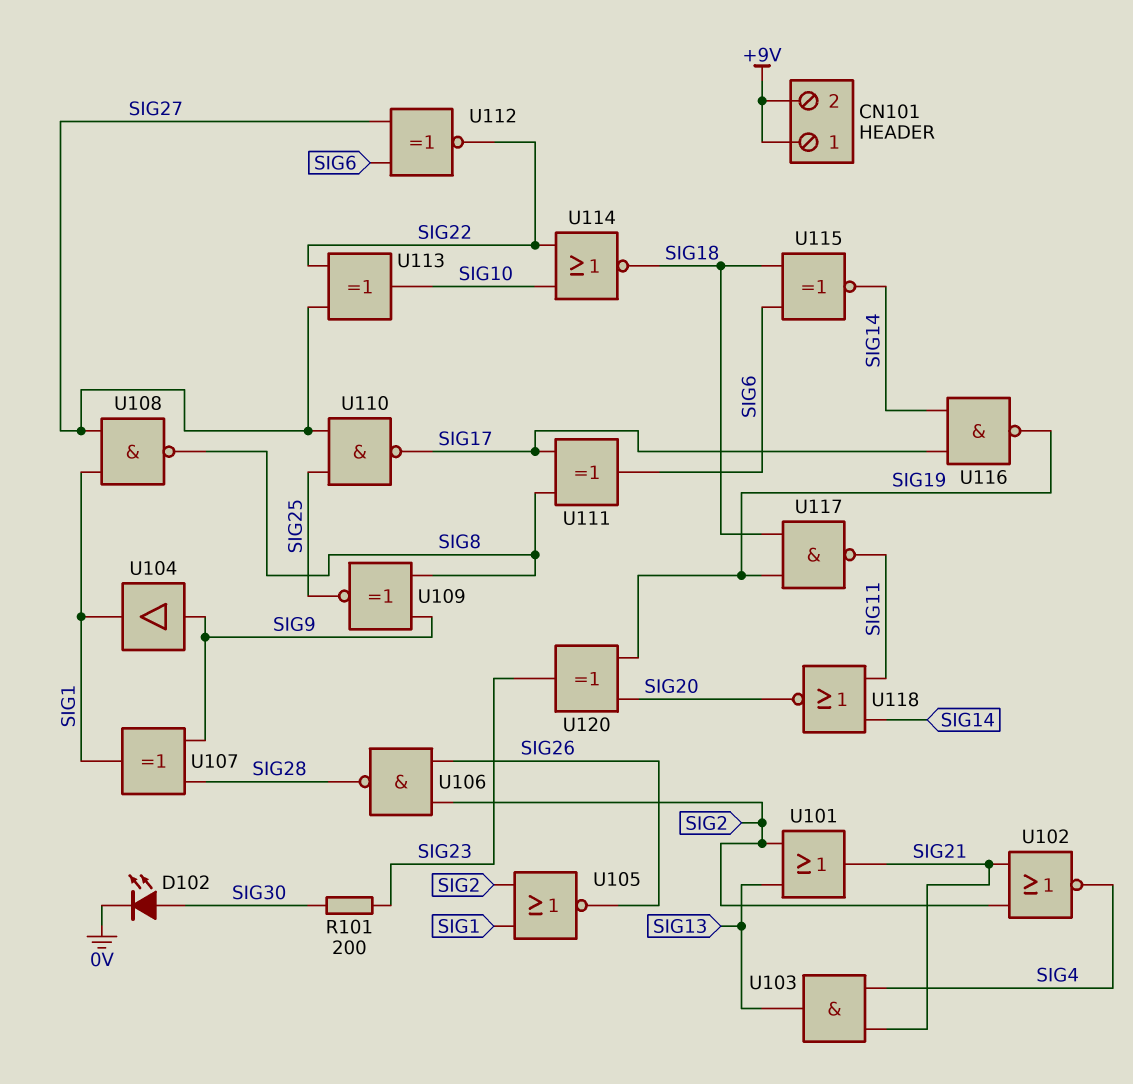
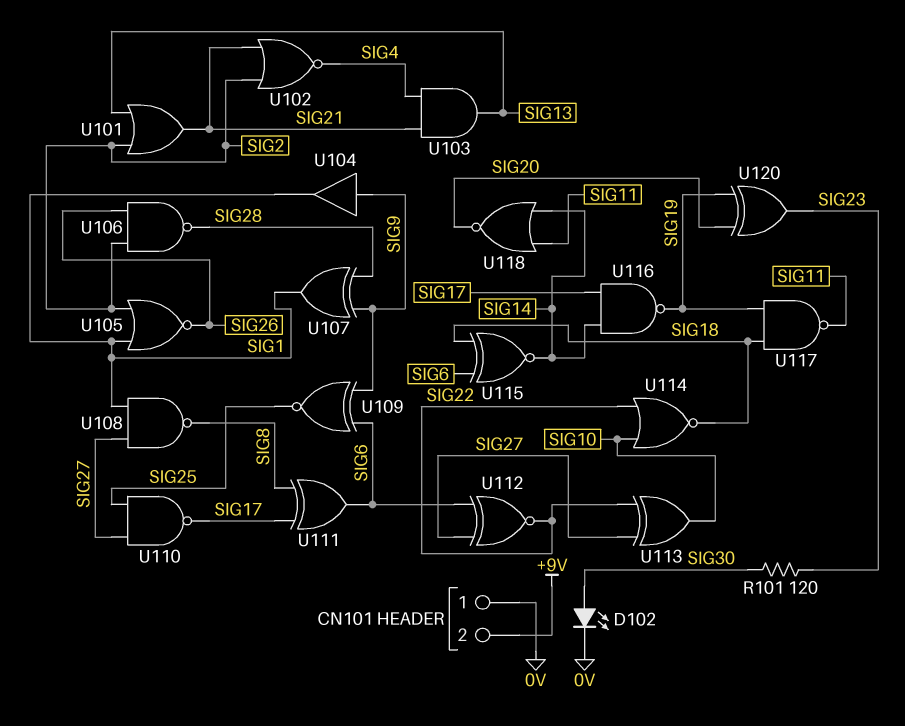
CN101 pin 1: +9V -> 0V
R101: 200 (SIG23, SIG30) -> 120 (SIG23, SIG30)
U109: XNOR (in SIG8, in SIG9, out SIG25) -> XNOR (in SIG6, in SIG9, out SIG25)

